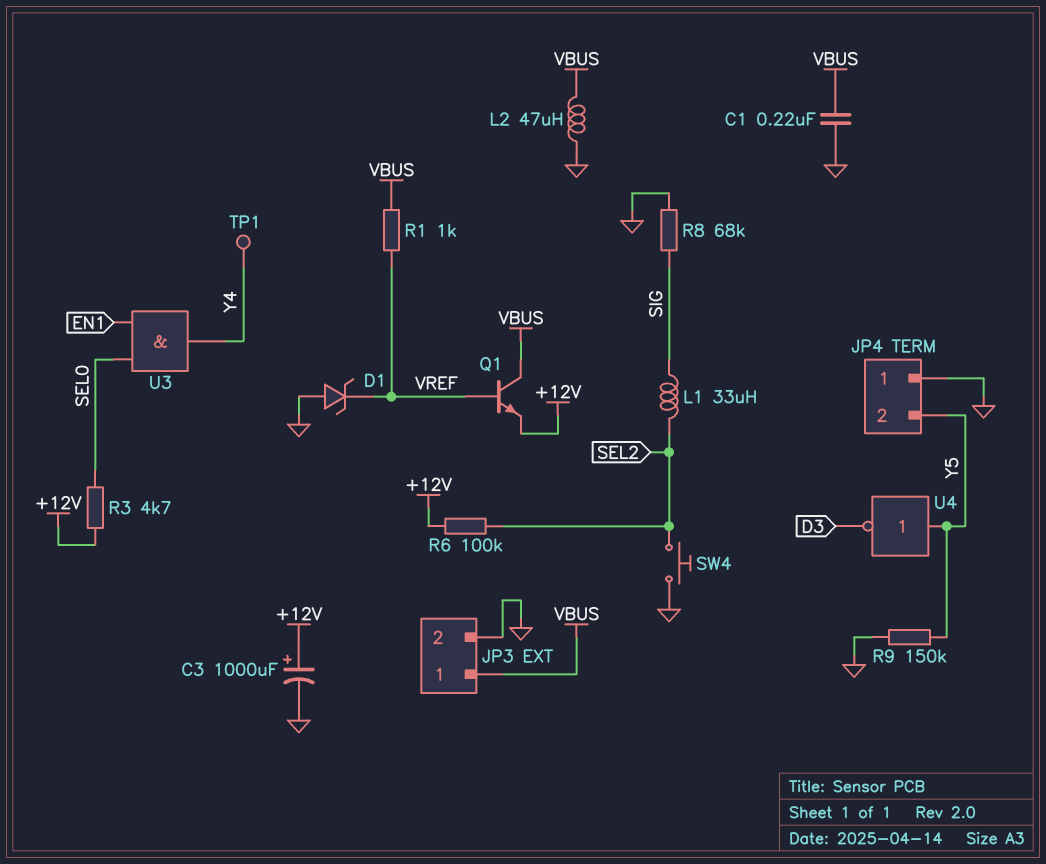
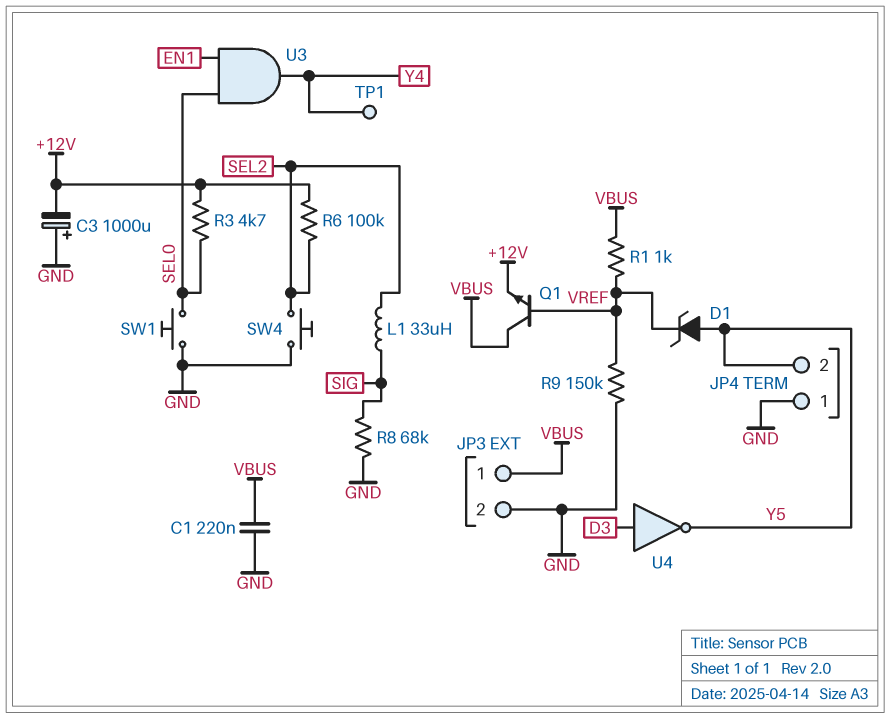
C3: 1000uF (plus +12V, minus GND) -> 1000uF (plus GND, minus +12V)
D1: zener (A GND, K VREF) -> zener (A Y5, K VREF)
L2: 47uH (GND, VBUS) -> none
R9: 150k (GND, Y5) -> 150k (GND, VREF)
SW1: none -> button (GND, SEL0)
U4: NOT (in Y5, out D3) -> NOT (in D3, out Y5)

